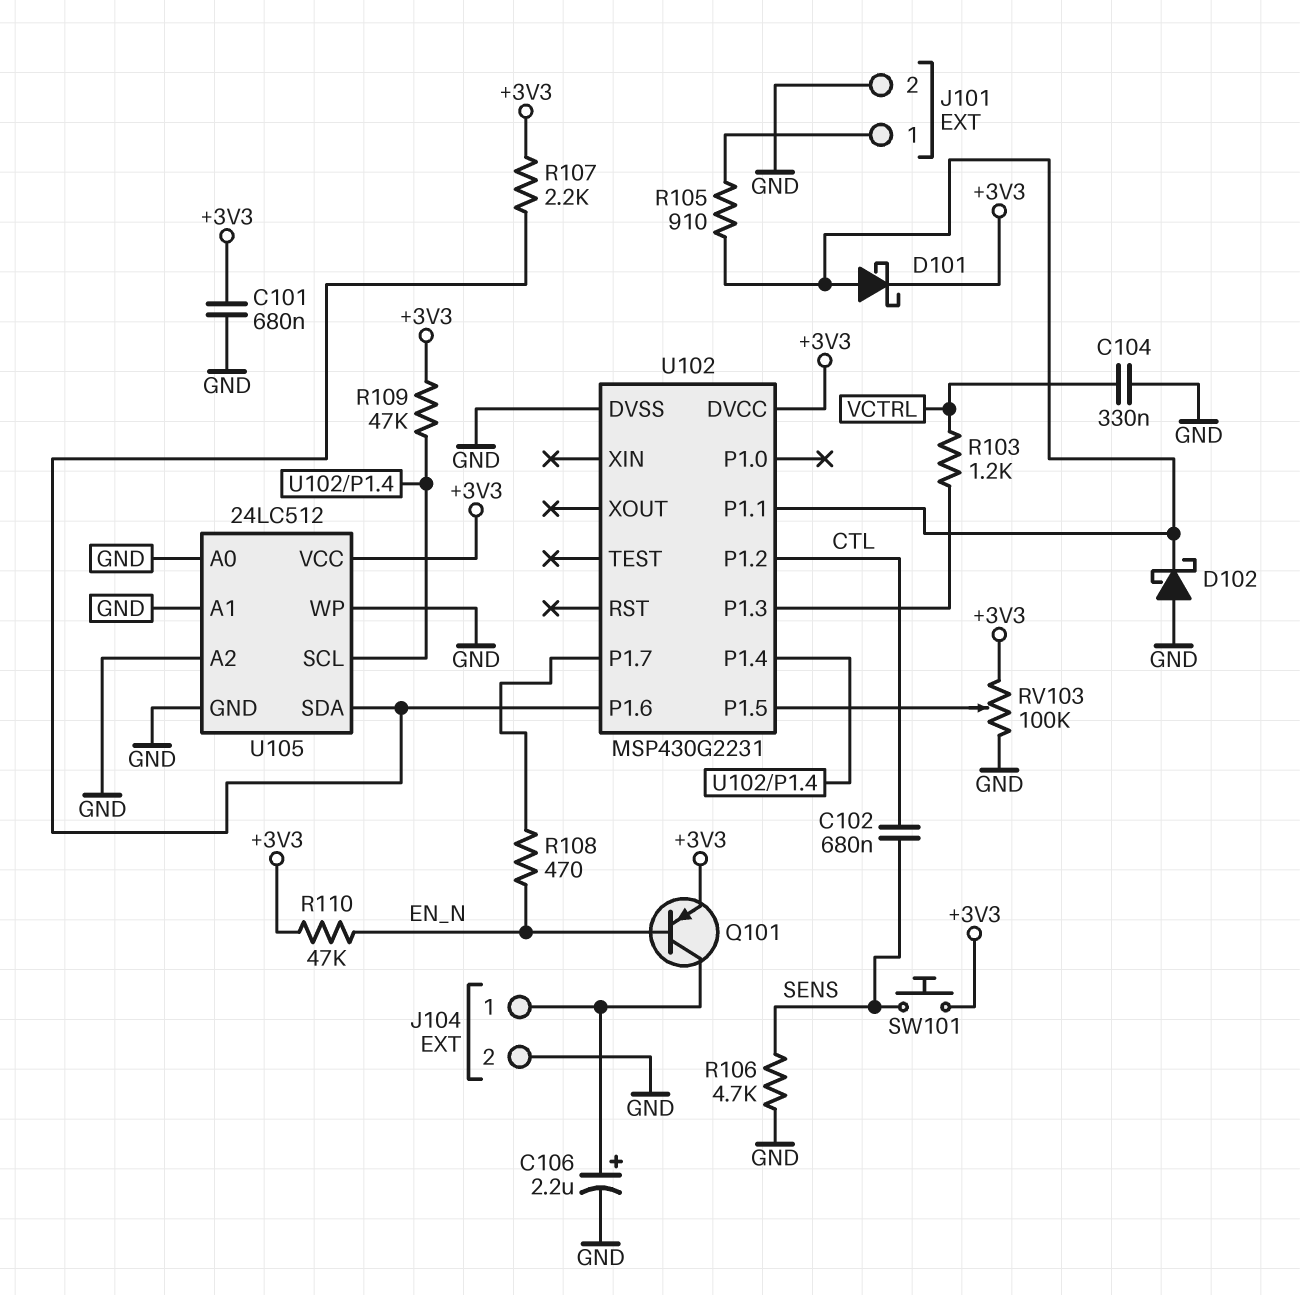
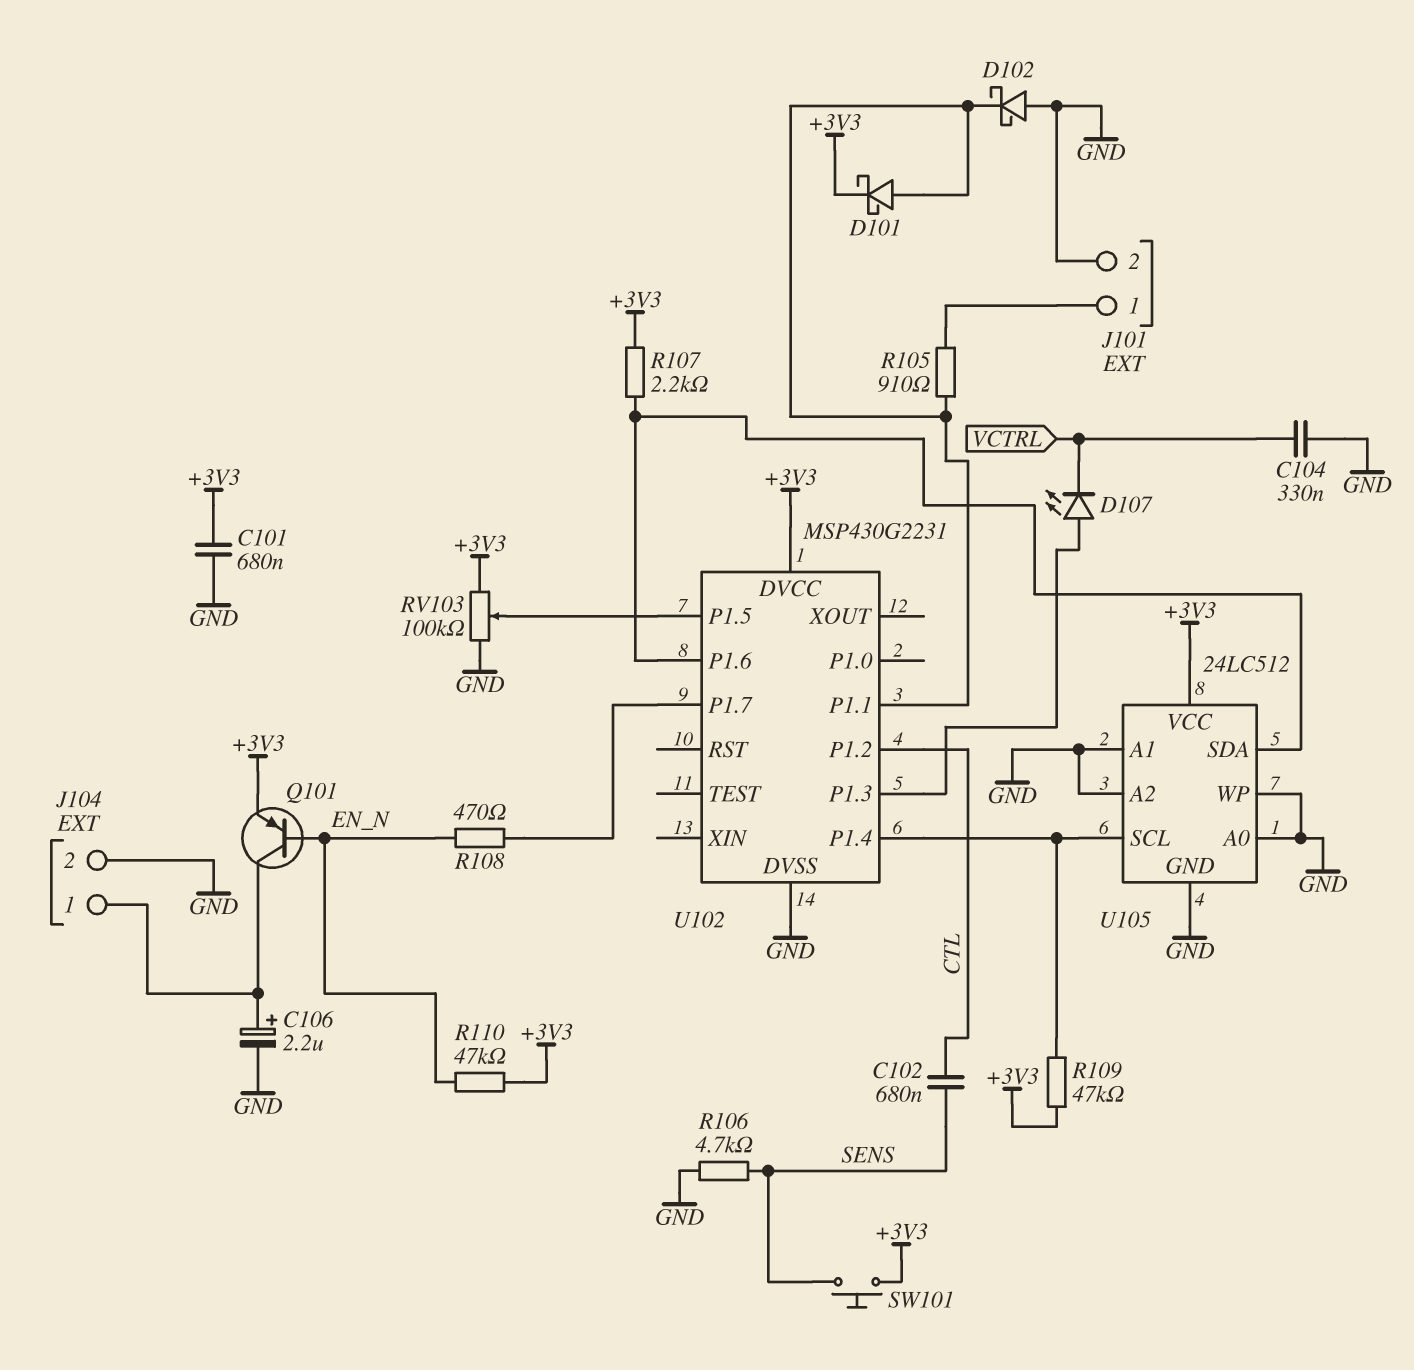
D107: none -> LED (A U102/P1.3, K VCTRL)
R103: 1.2k (U102/P1.3, VCTRL) -> none

